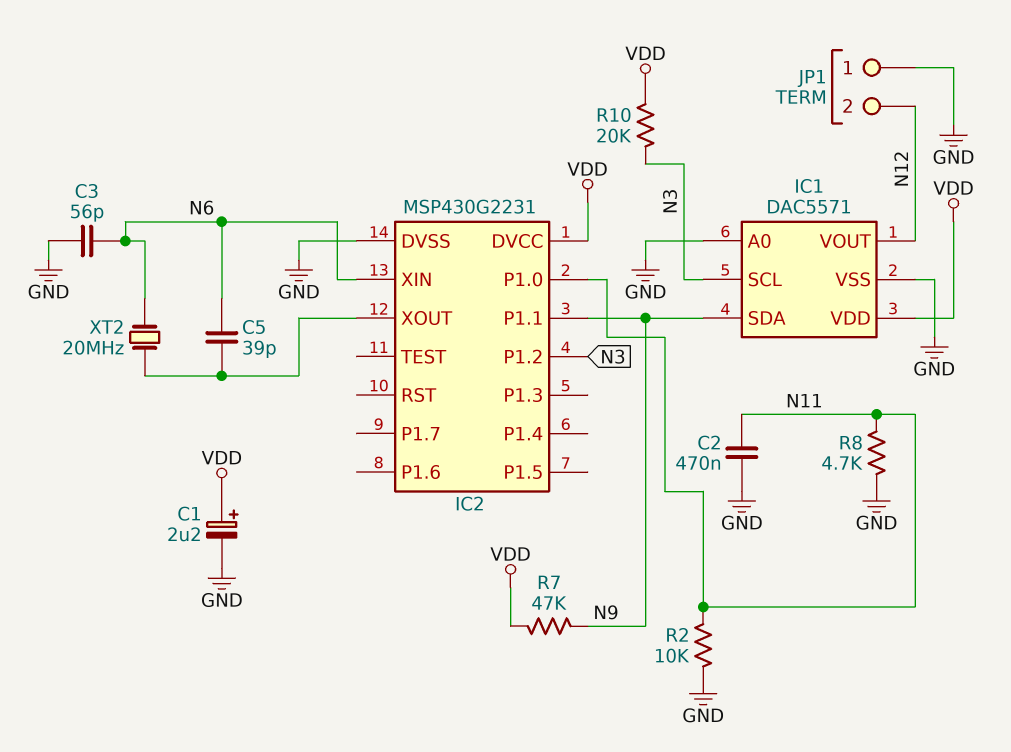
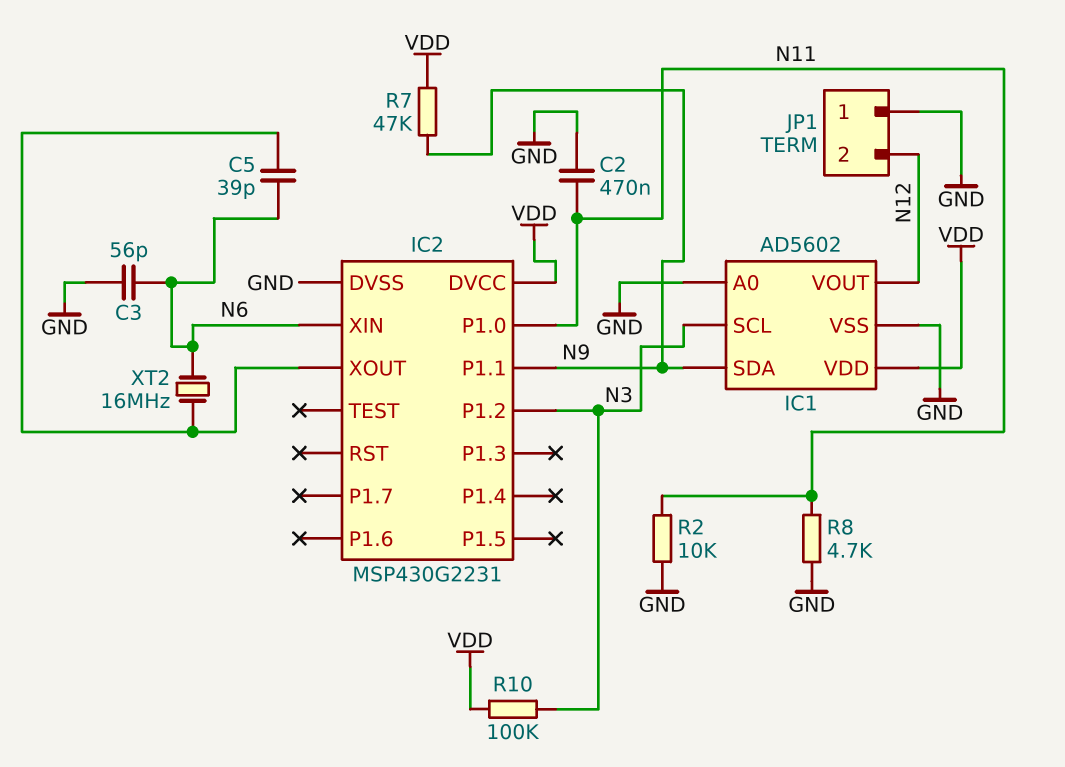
C1: 2.2uF (plus VDD, minus GND) -> none
IC1: DAC5571 -> AD5602
R10: 20k (N3, VDD) -> 100k (N3, VDD)
XT2: 20MHz (IC2/XOUT, N6) -> 16MHz (IC2/XOUT, N6)

